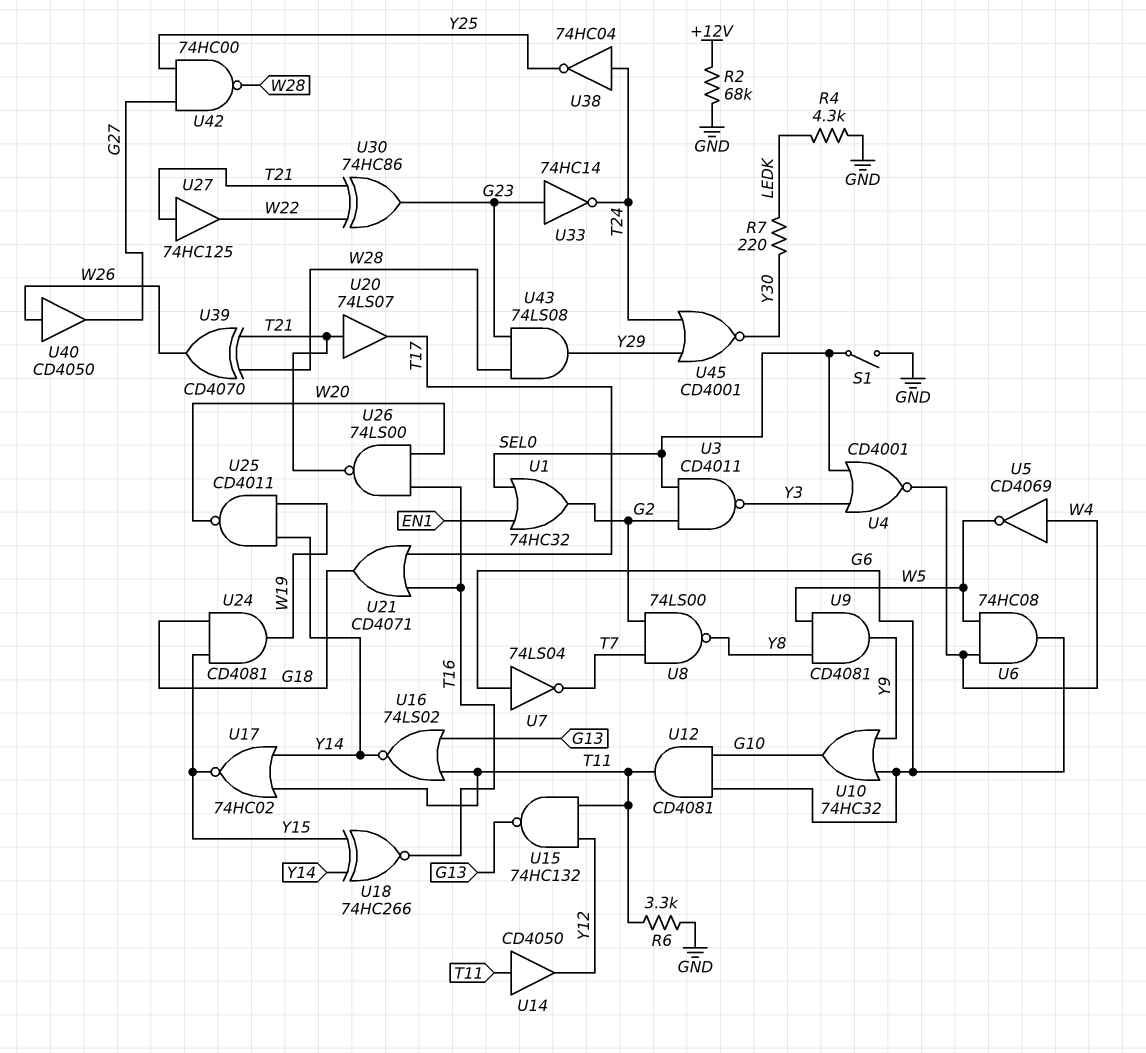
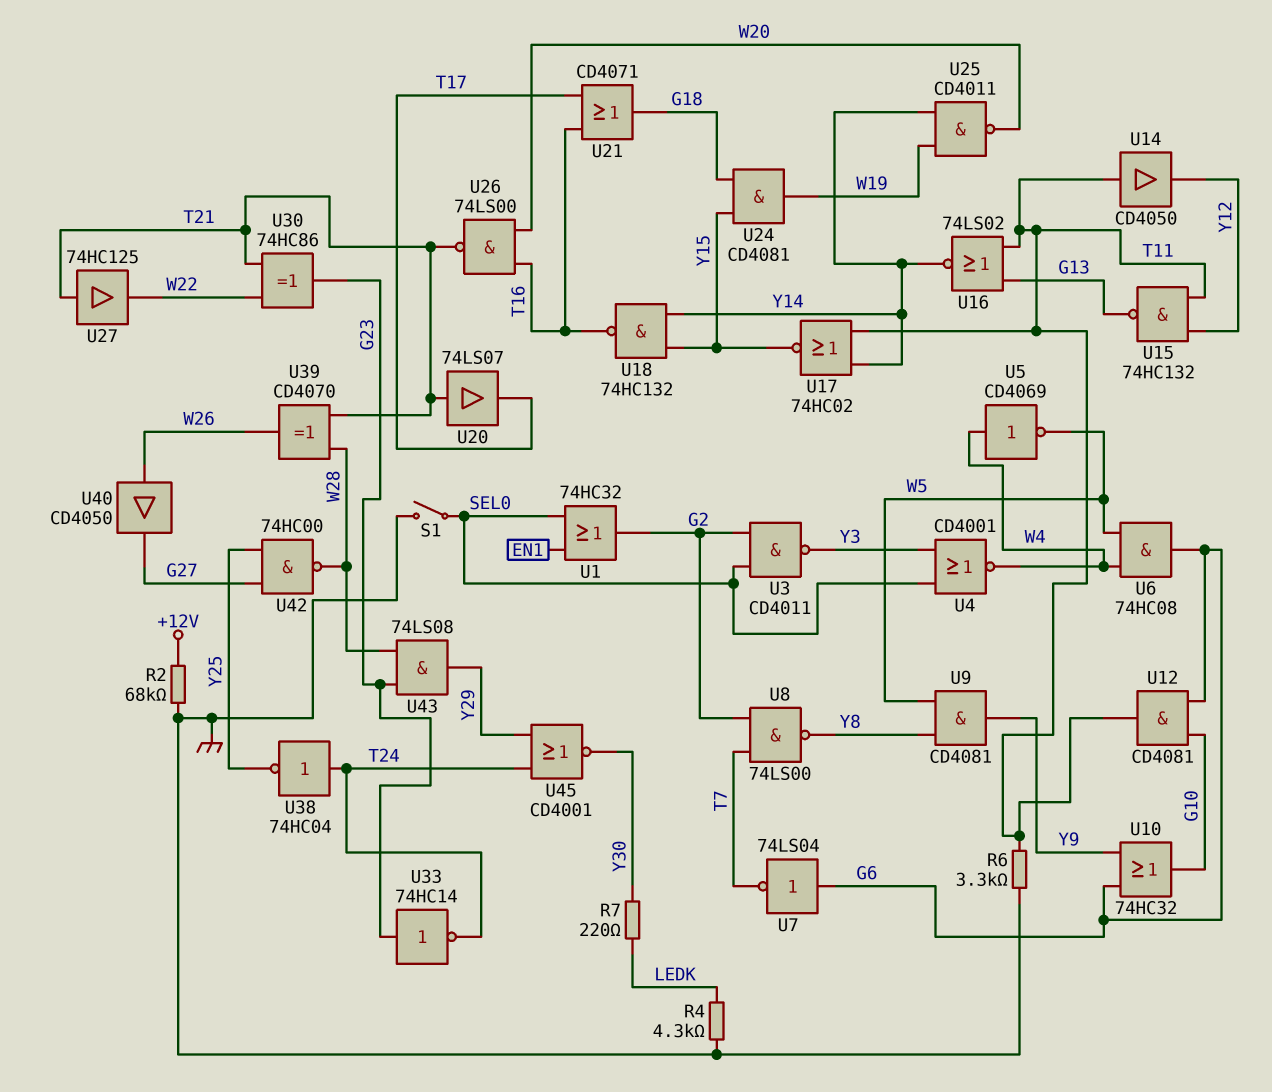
U18: XNOR 74HC266 (in Y14, in Y15, out T16) -> NAND 74HC132 (in Y14, in Y15, out T16)

